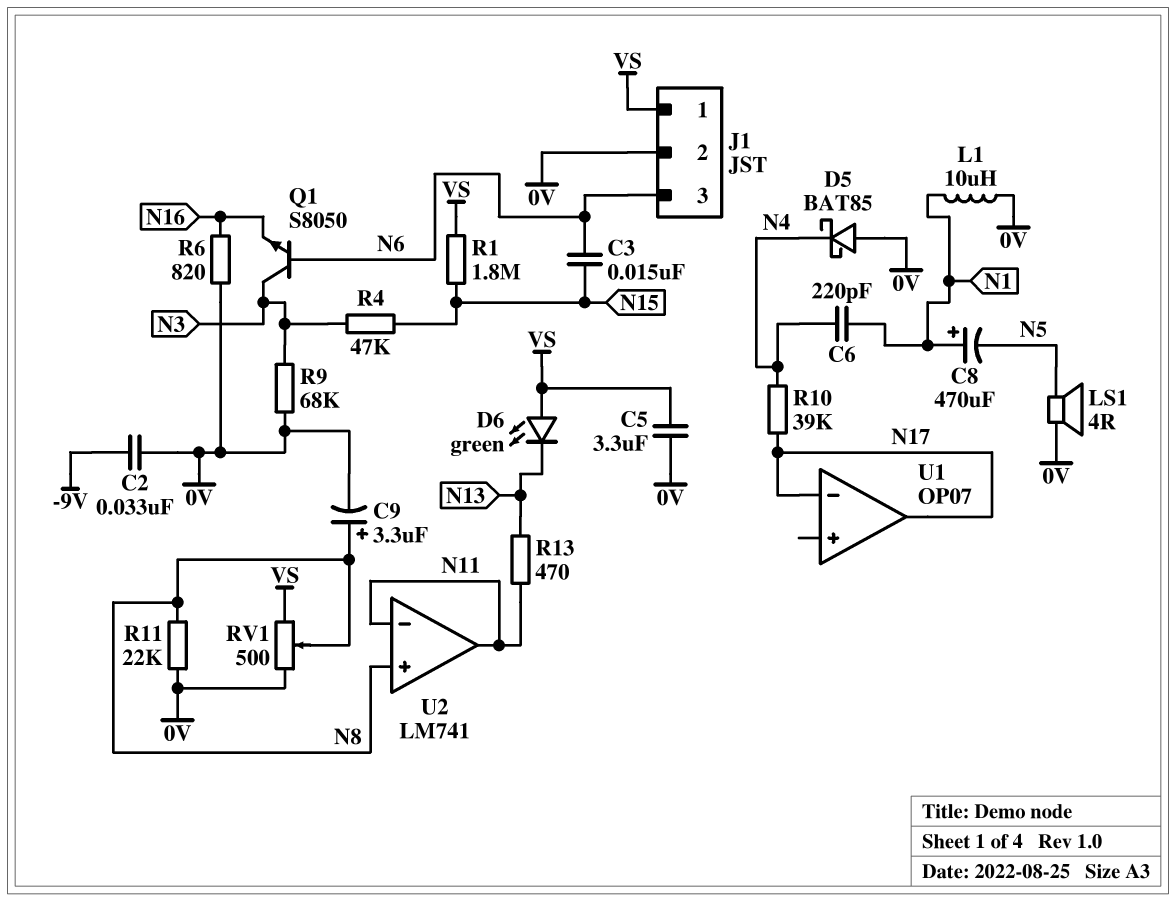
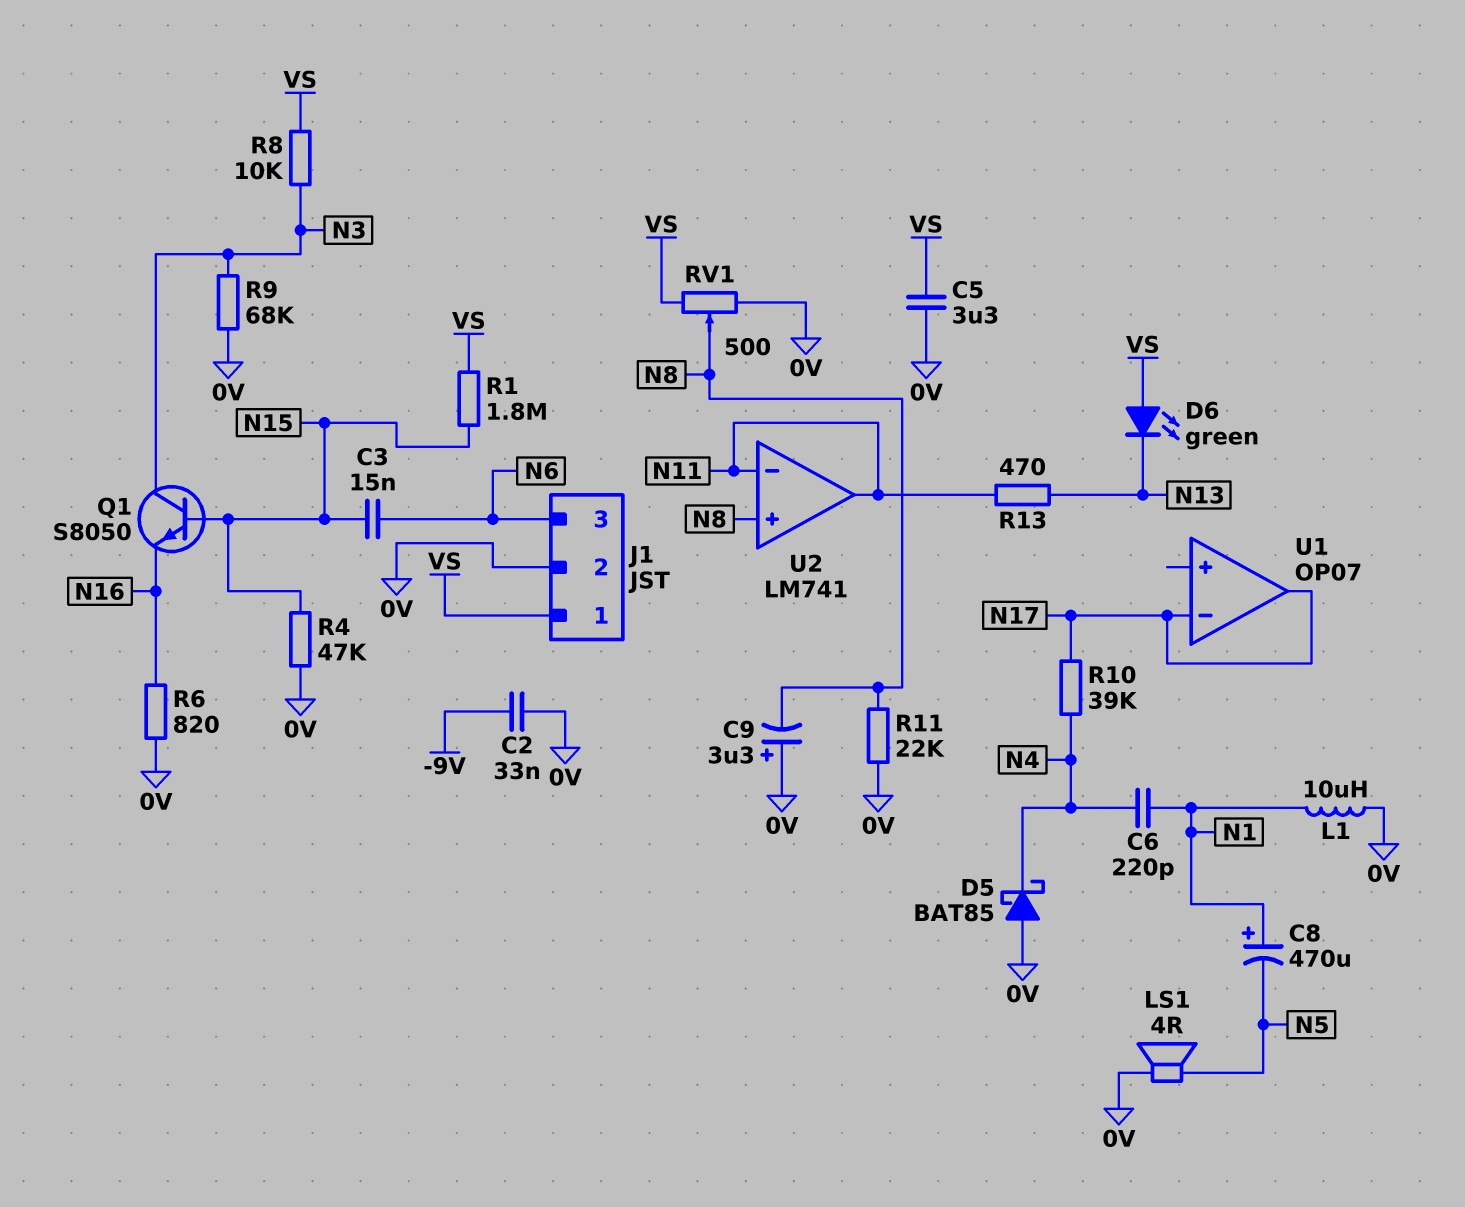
C9: 3.3uF (plus N8, minus 0V) -> 3.3uF (plus 0V, minus N8)
Q1: NPN S8050 (B N6, C N3, E N16) -> NPN S8050 (B N15, C N3, E N16)
R4: 47k (N3, N15) -> 47k (0V, N15)
R8: none -> 10k (N3, VS)

